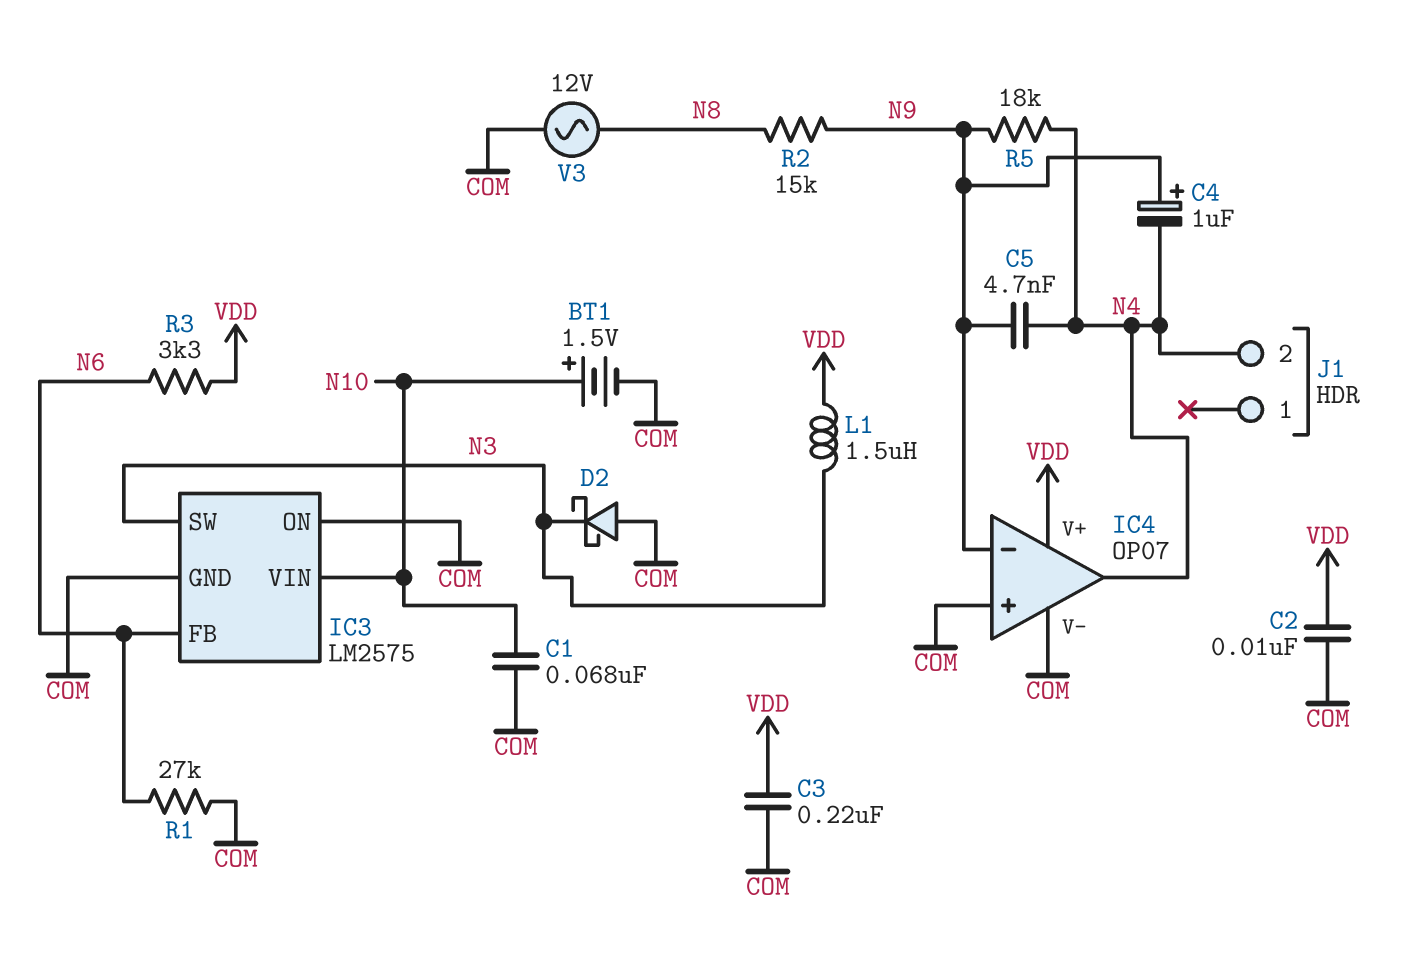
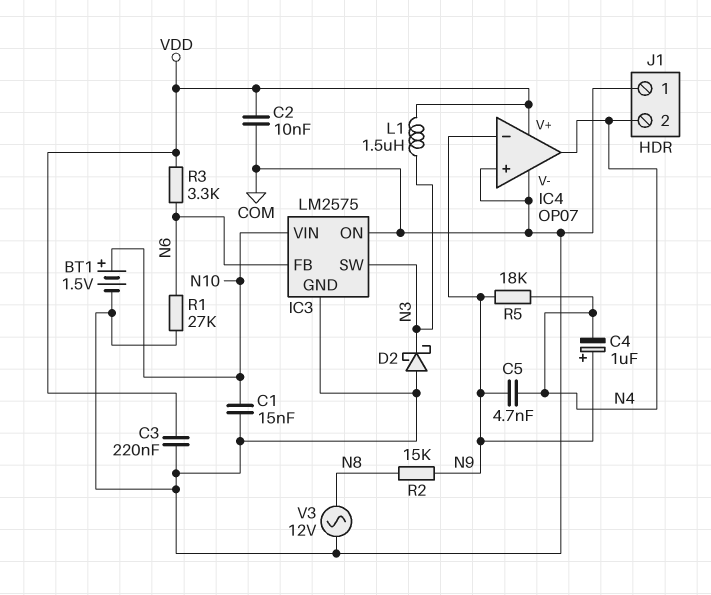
C1: 68nF (COM, N10) -> 15nF (COM, N10)
J1 pin 1: none -> COM

